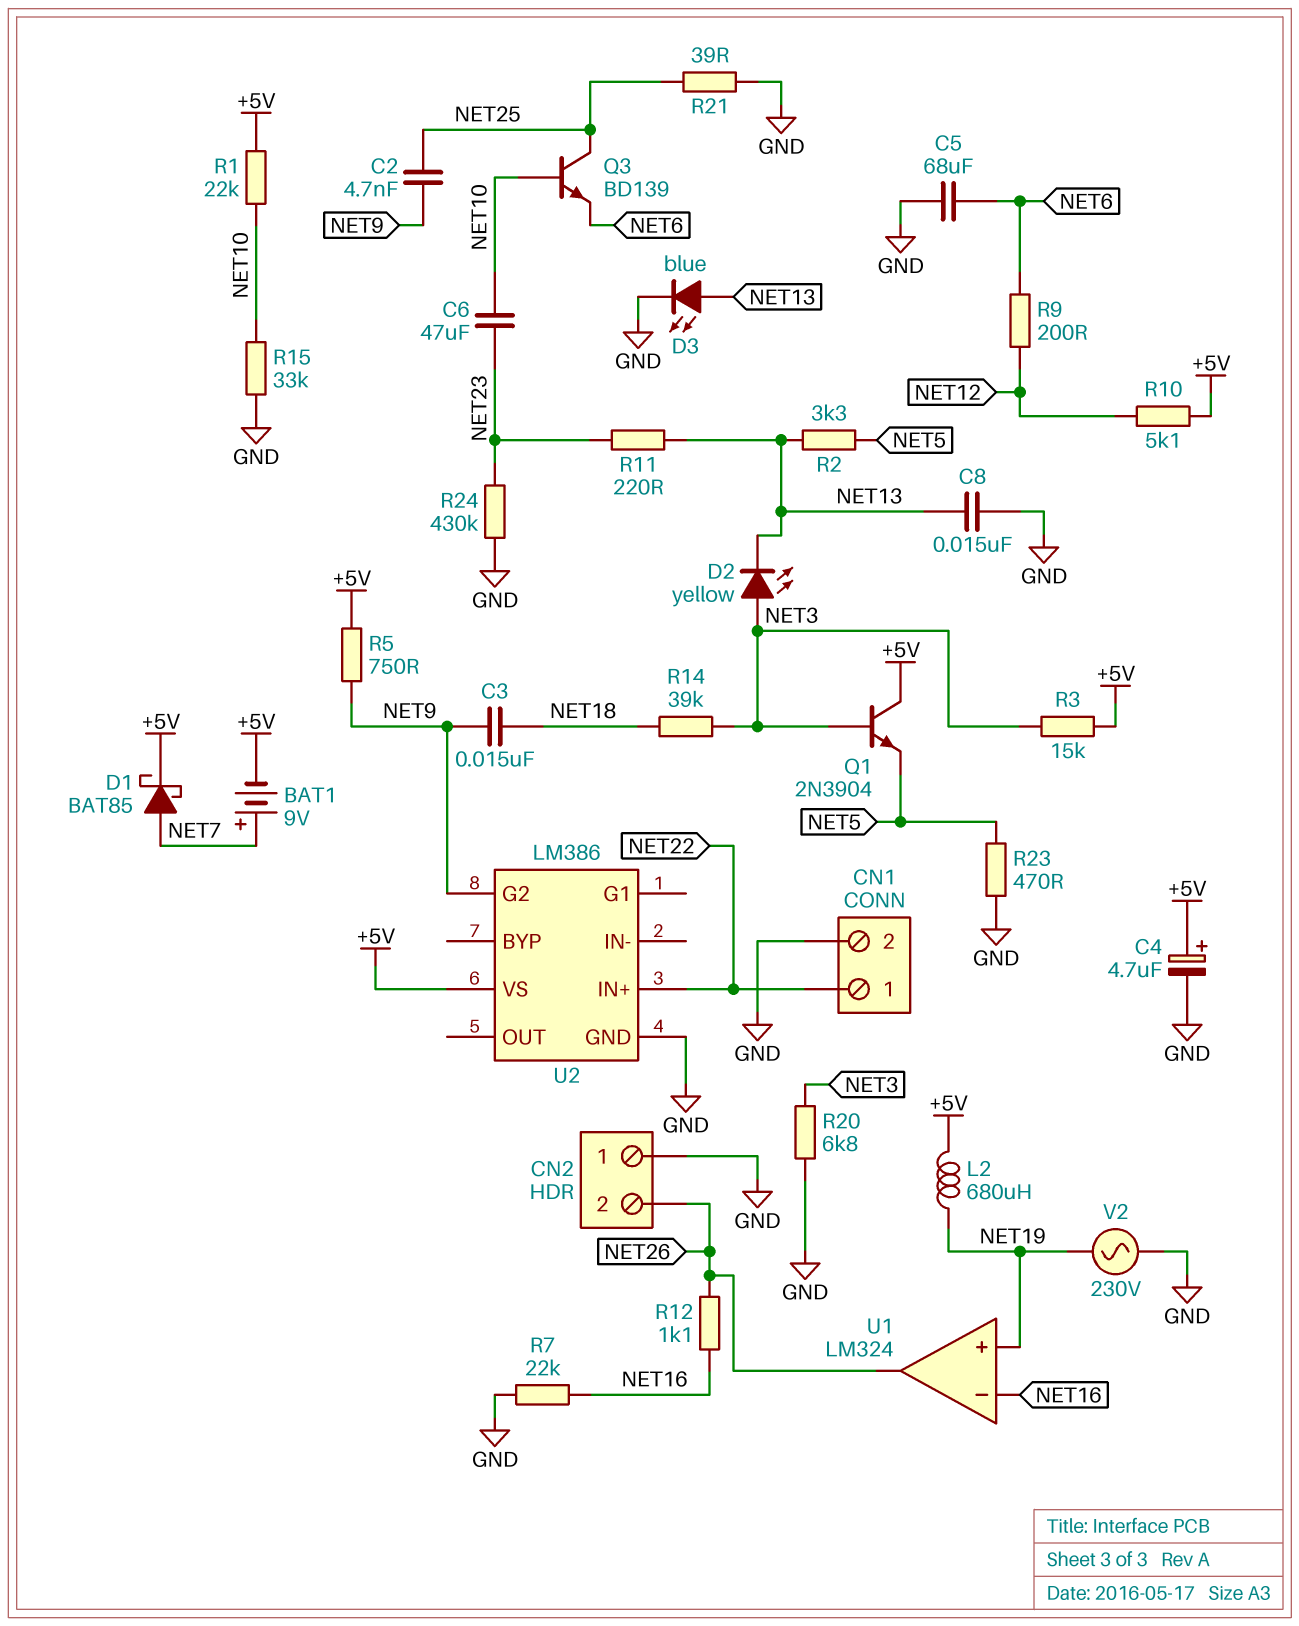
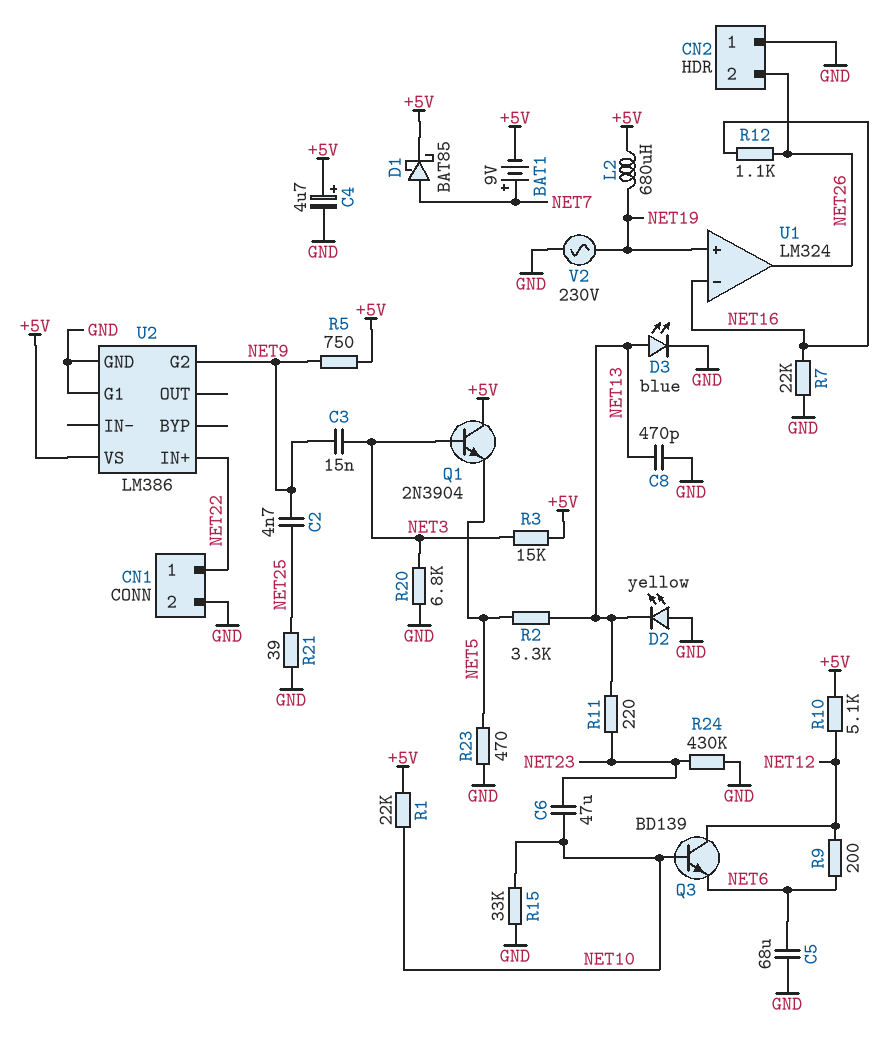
C3: 15nF (NET9, NET18) -> 15nF (NET3, NET9)
C8: 15nF (GND, NET13) -> 470pF (GND, NET13)
D2: LED yellow (A NET3, K NET13) -> LED yellow (A GND, K NET13)
Q3: NPN BD139 (B NET10, C NET25, E NET6) -> NPN BD139 (B NET10, C NET12, E NET6)
R14: 39k (NET3, NET18) -> none
U2 pin G1: none -> GND

